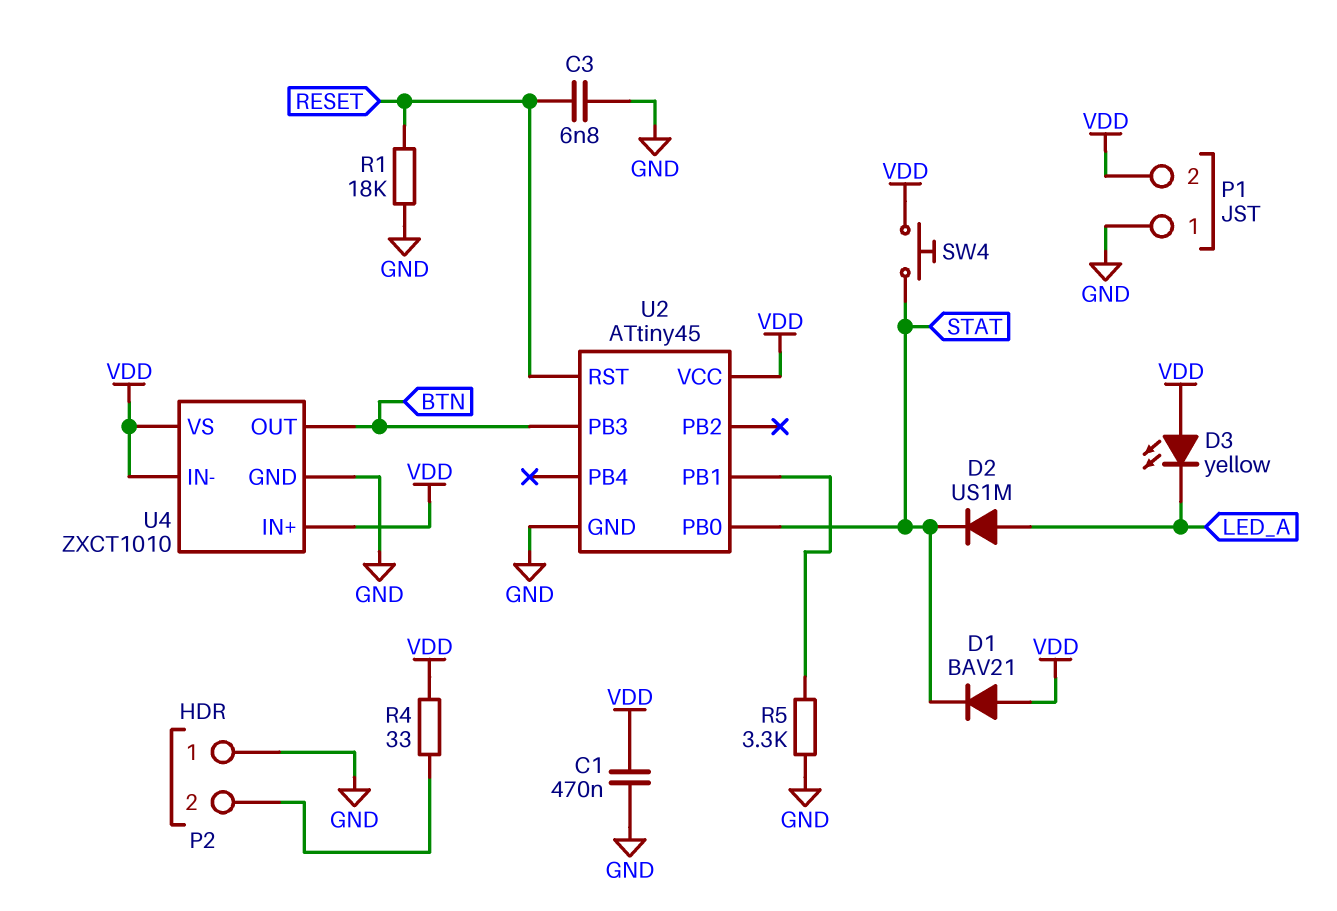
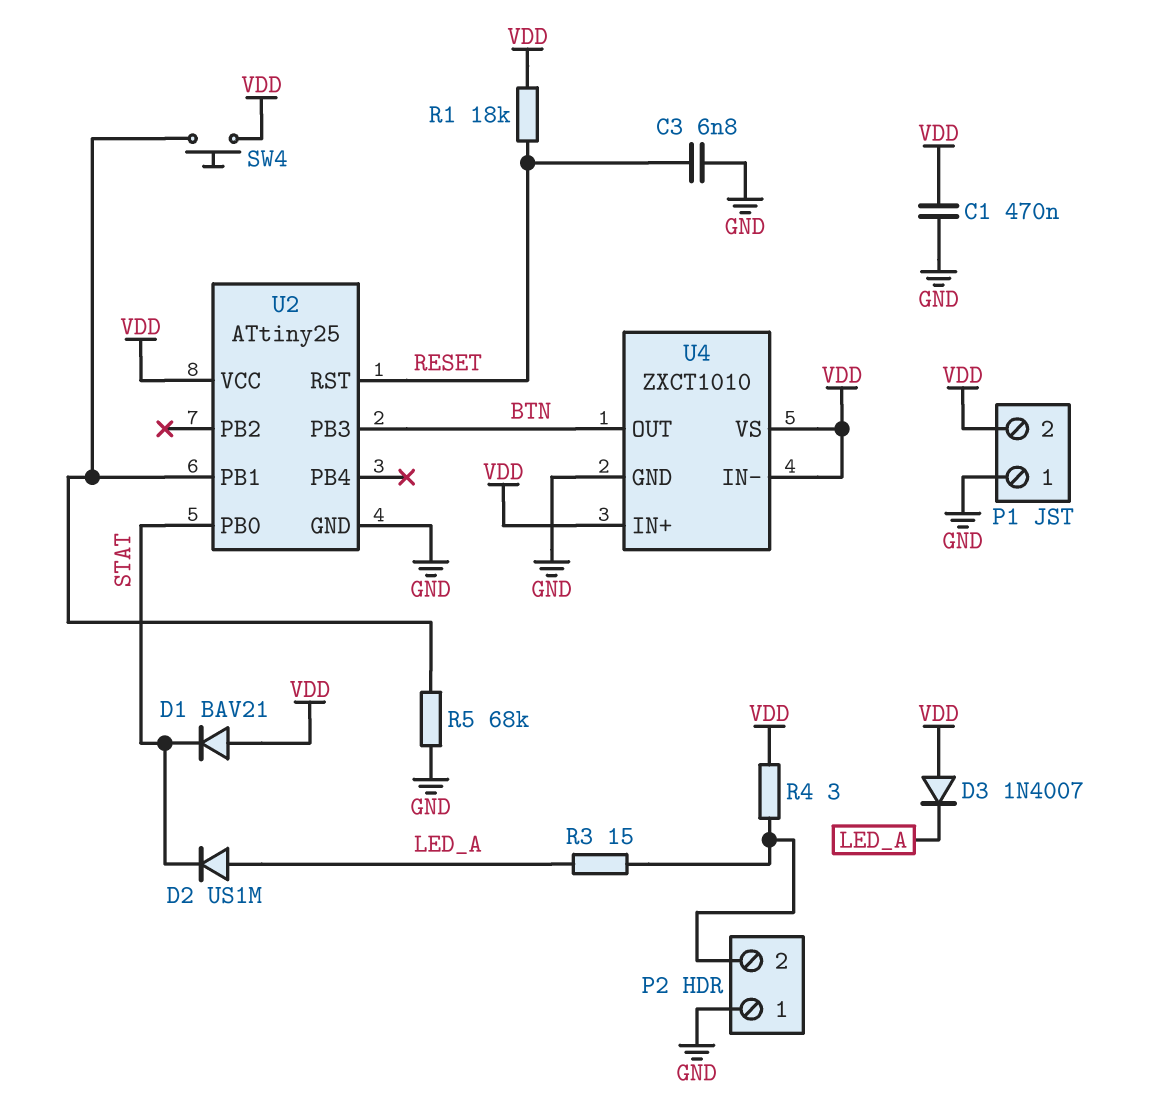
D3: LED yellow (A VDD, K LED_A) -> diode 1N4007 (A VDD, K LED_A)
R1: 18k (GND, RESET) -> 18k (RESET, VDD)
R3: none -> 15 (LED_A, P2/2)
R4: 33 (P2/2, VDD) -> 3 (P2/2, VDD)
R5: 3.3k (GND, U2/PB1) -> 68k (GND, U2/PB1)
SW4: button (STAT, VDD) -> button (U2/PB1, VDD)
U2: ATtiny45 -> ATtiny25

